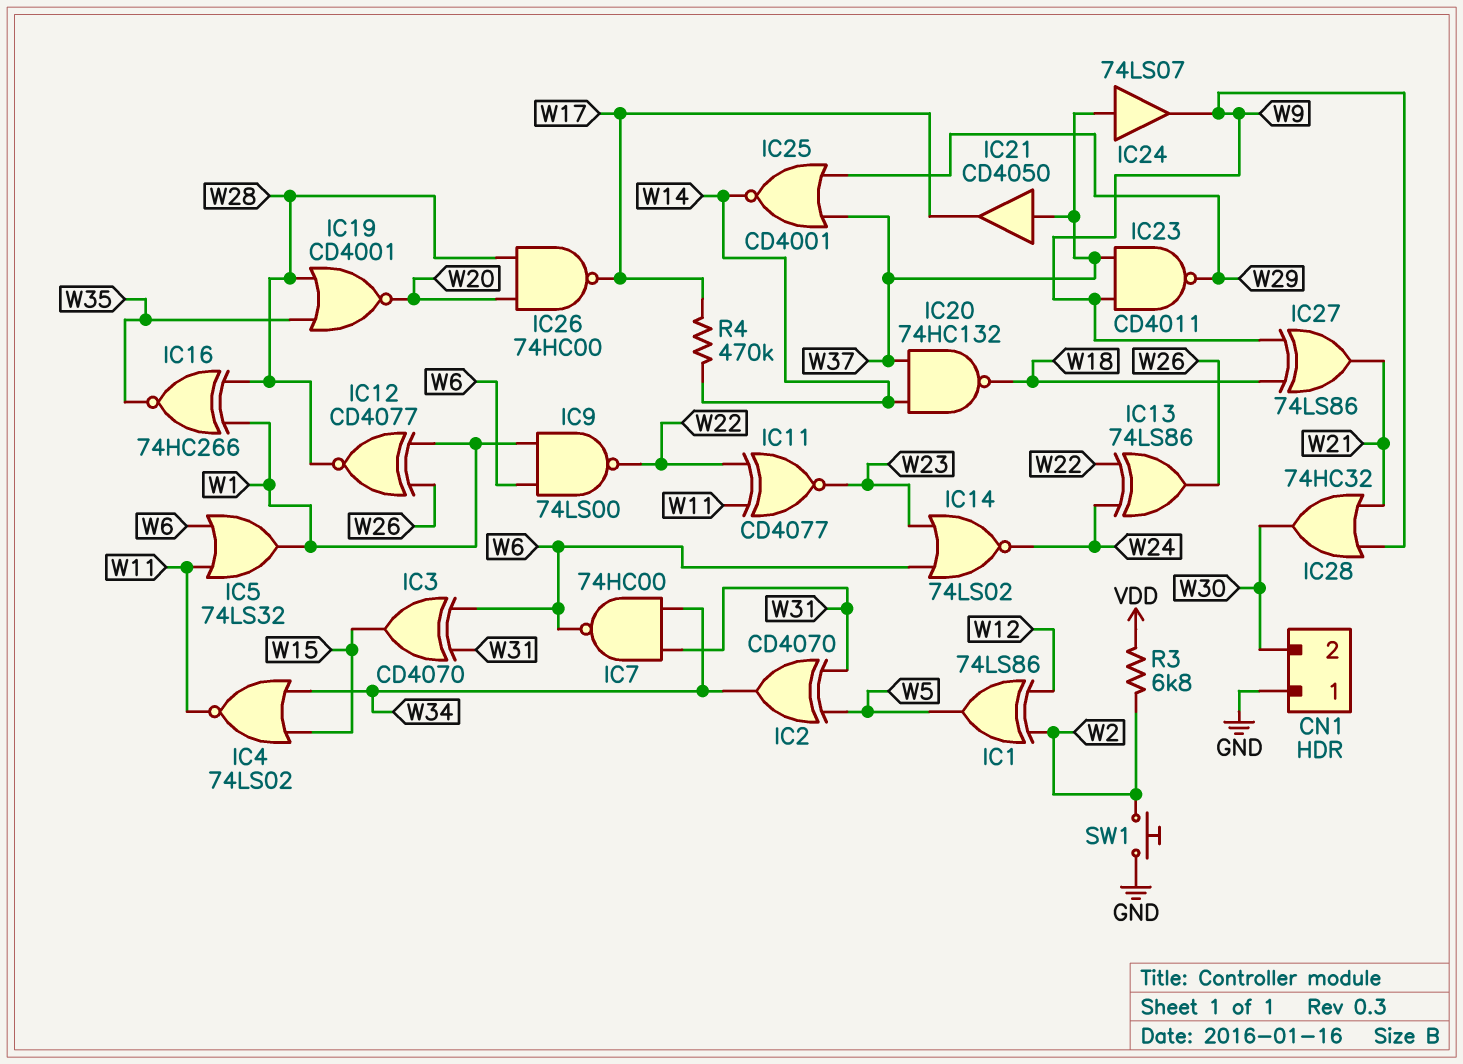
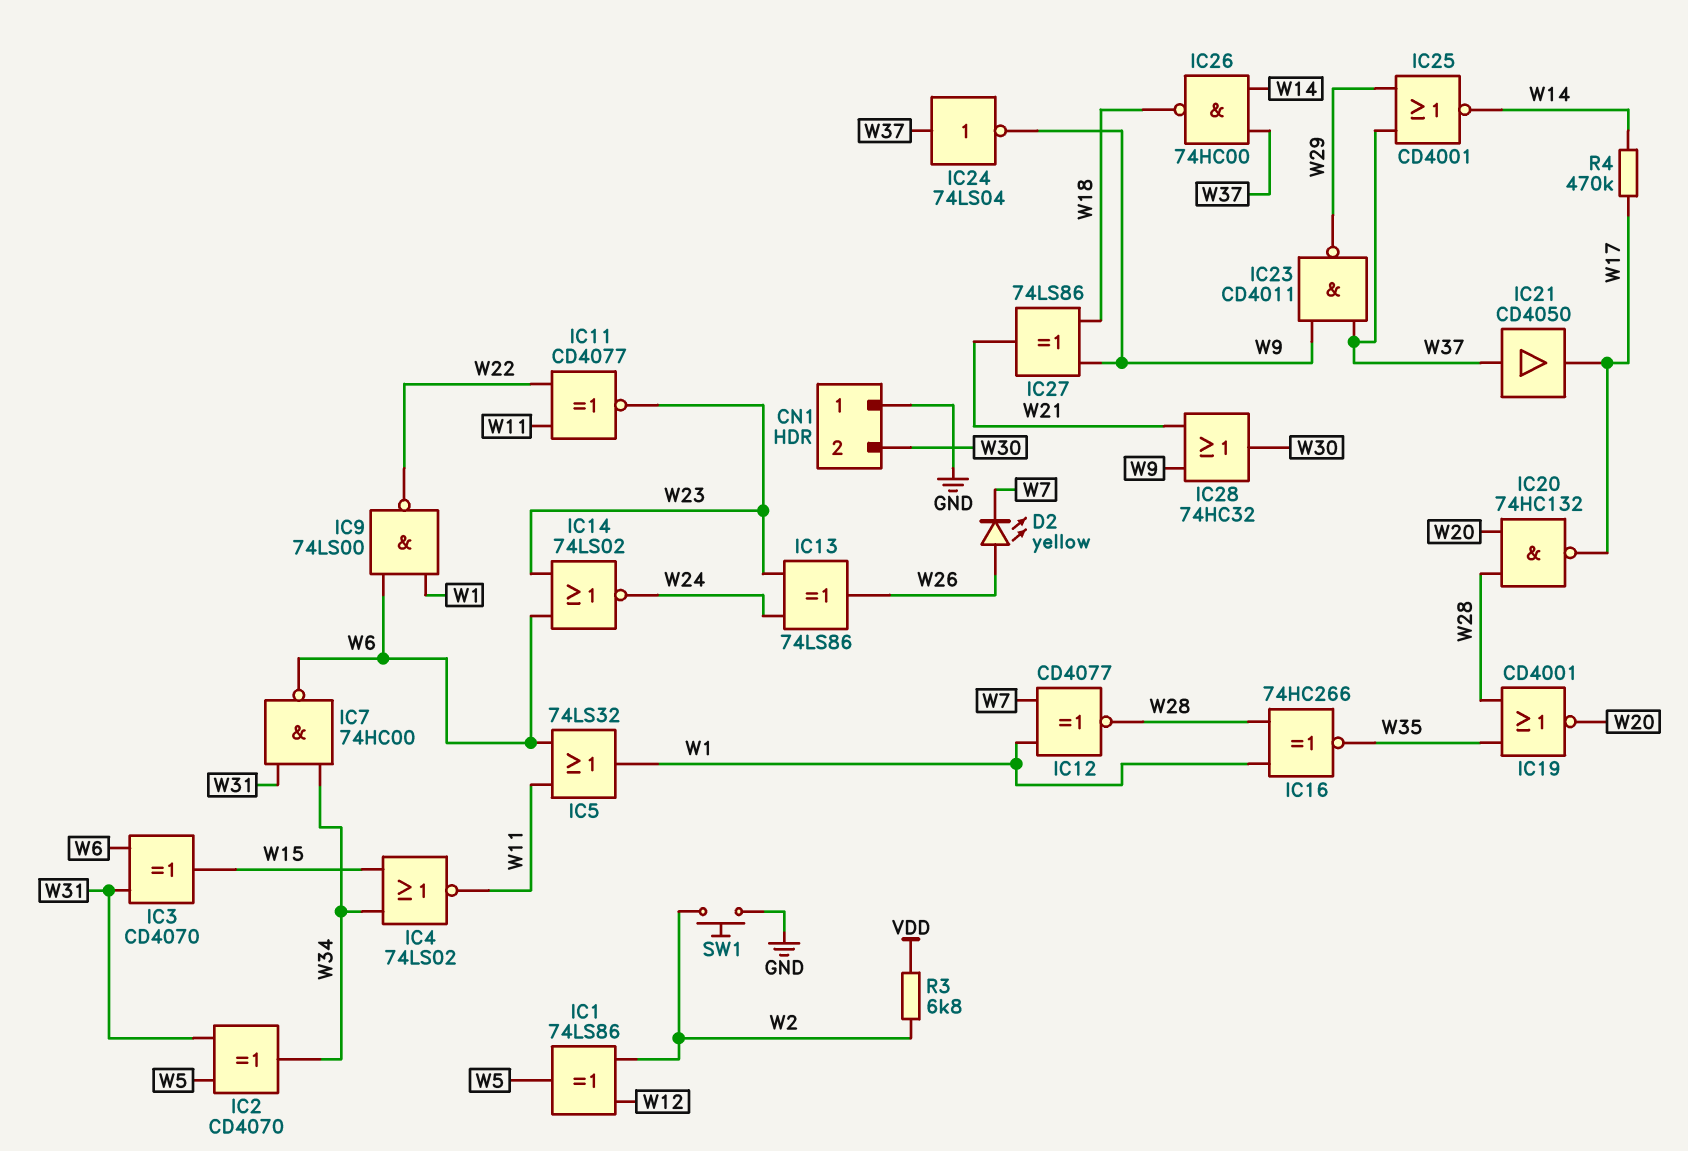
D2: none -> LED yellow (A W26, K W7)
IC12: XNOR CD4077 (in W1, in W26, out W28) -> XNOR CD4077 (in W1, in W7, out W28)
IC13: XOR 74LS86 (in W22, in W24, out W26) -> XOR 74LS86 (in W23, in W24, out W26)
IC20: NAND 74HC132 (in W14, in W37, out W18) -> NAND 74HC132 (in W20, in W28, out W17)
IC24: buffer 74LS07 (in W37, out W9) -> NOT 74LS04 (in W37, out W9)
IC26: NAND 74HC00 (in W20, in W28, out W17) -> NAND 74HC00 (in W14, in W37, out W18)

